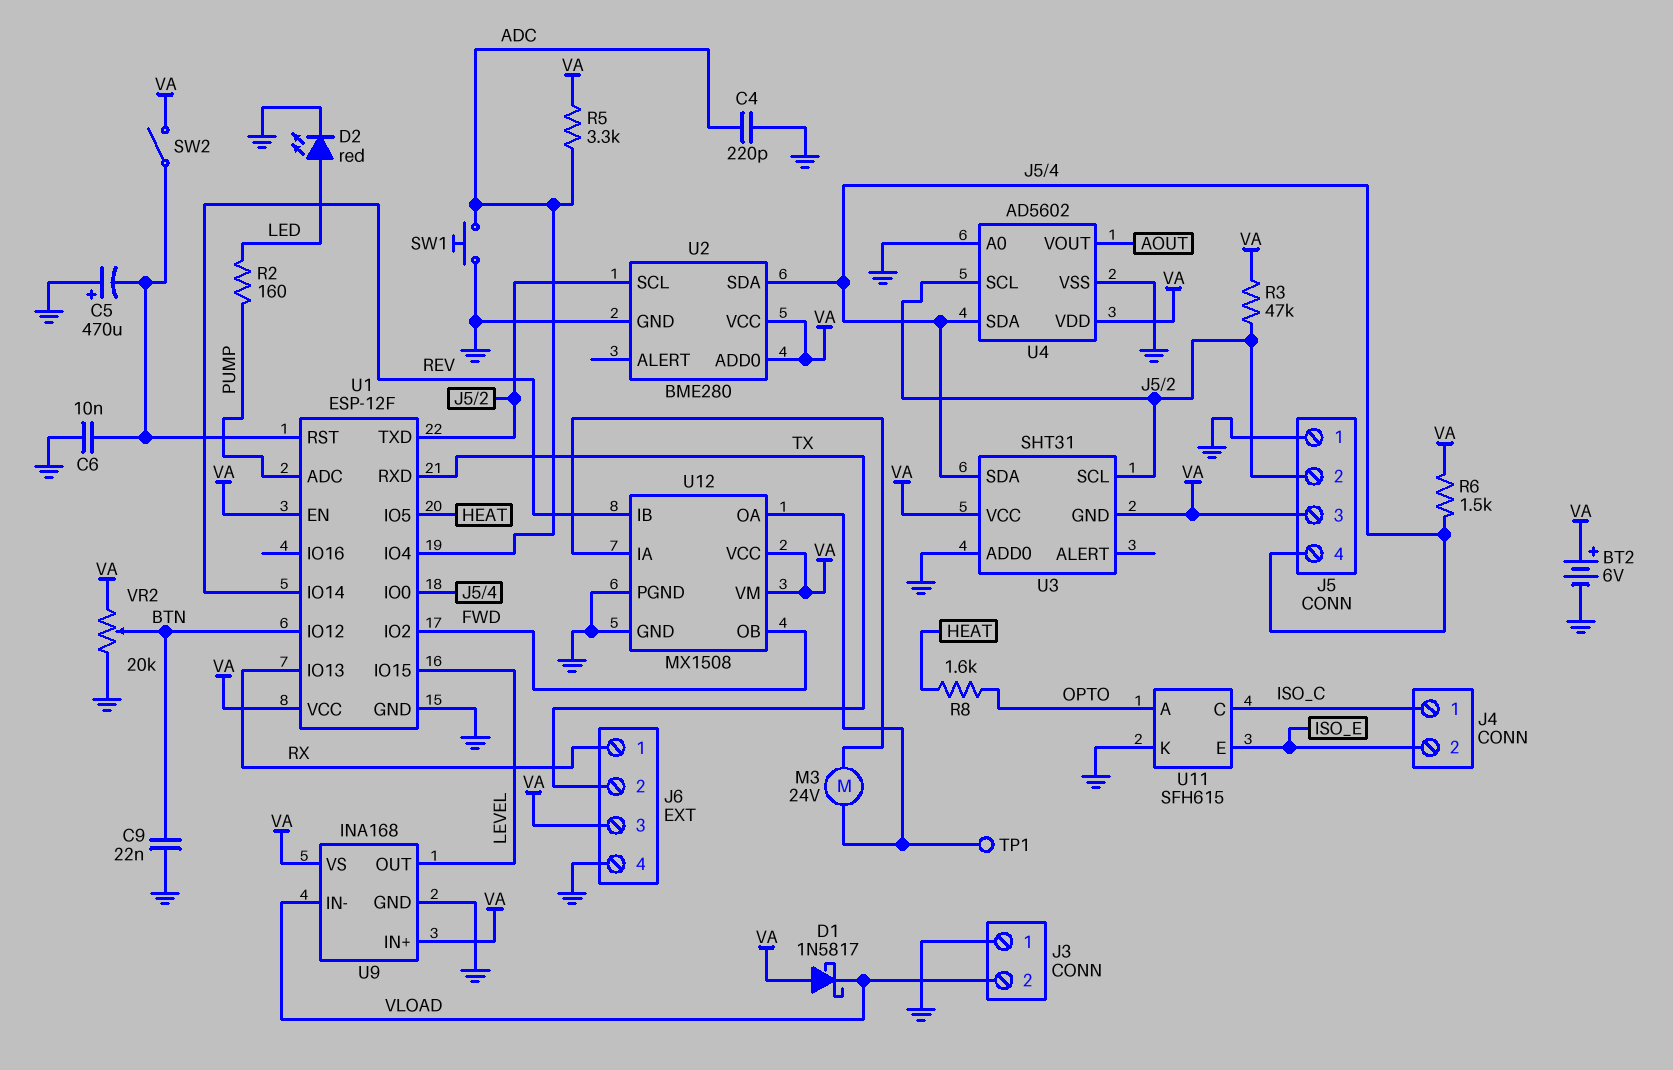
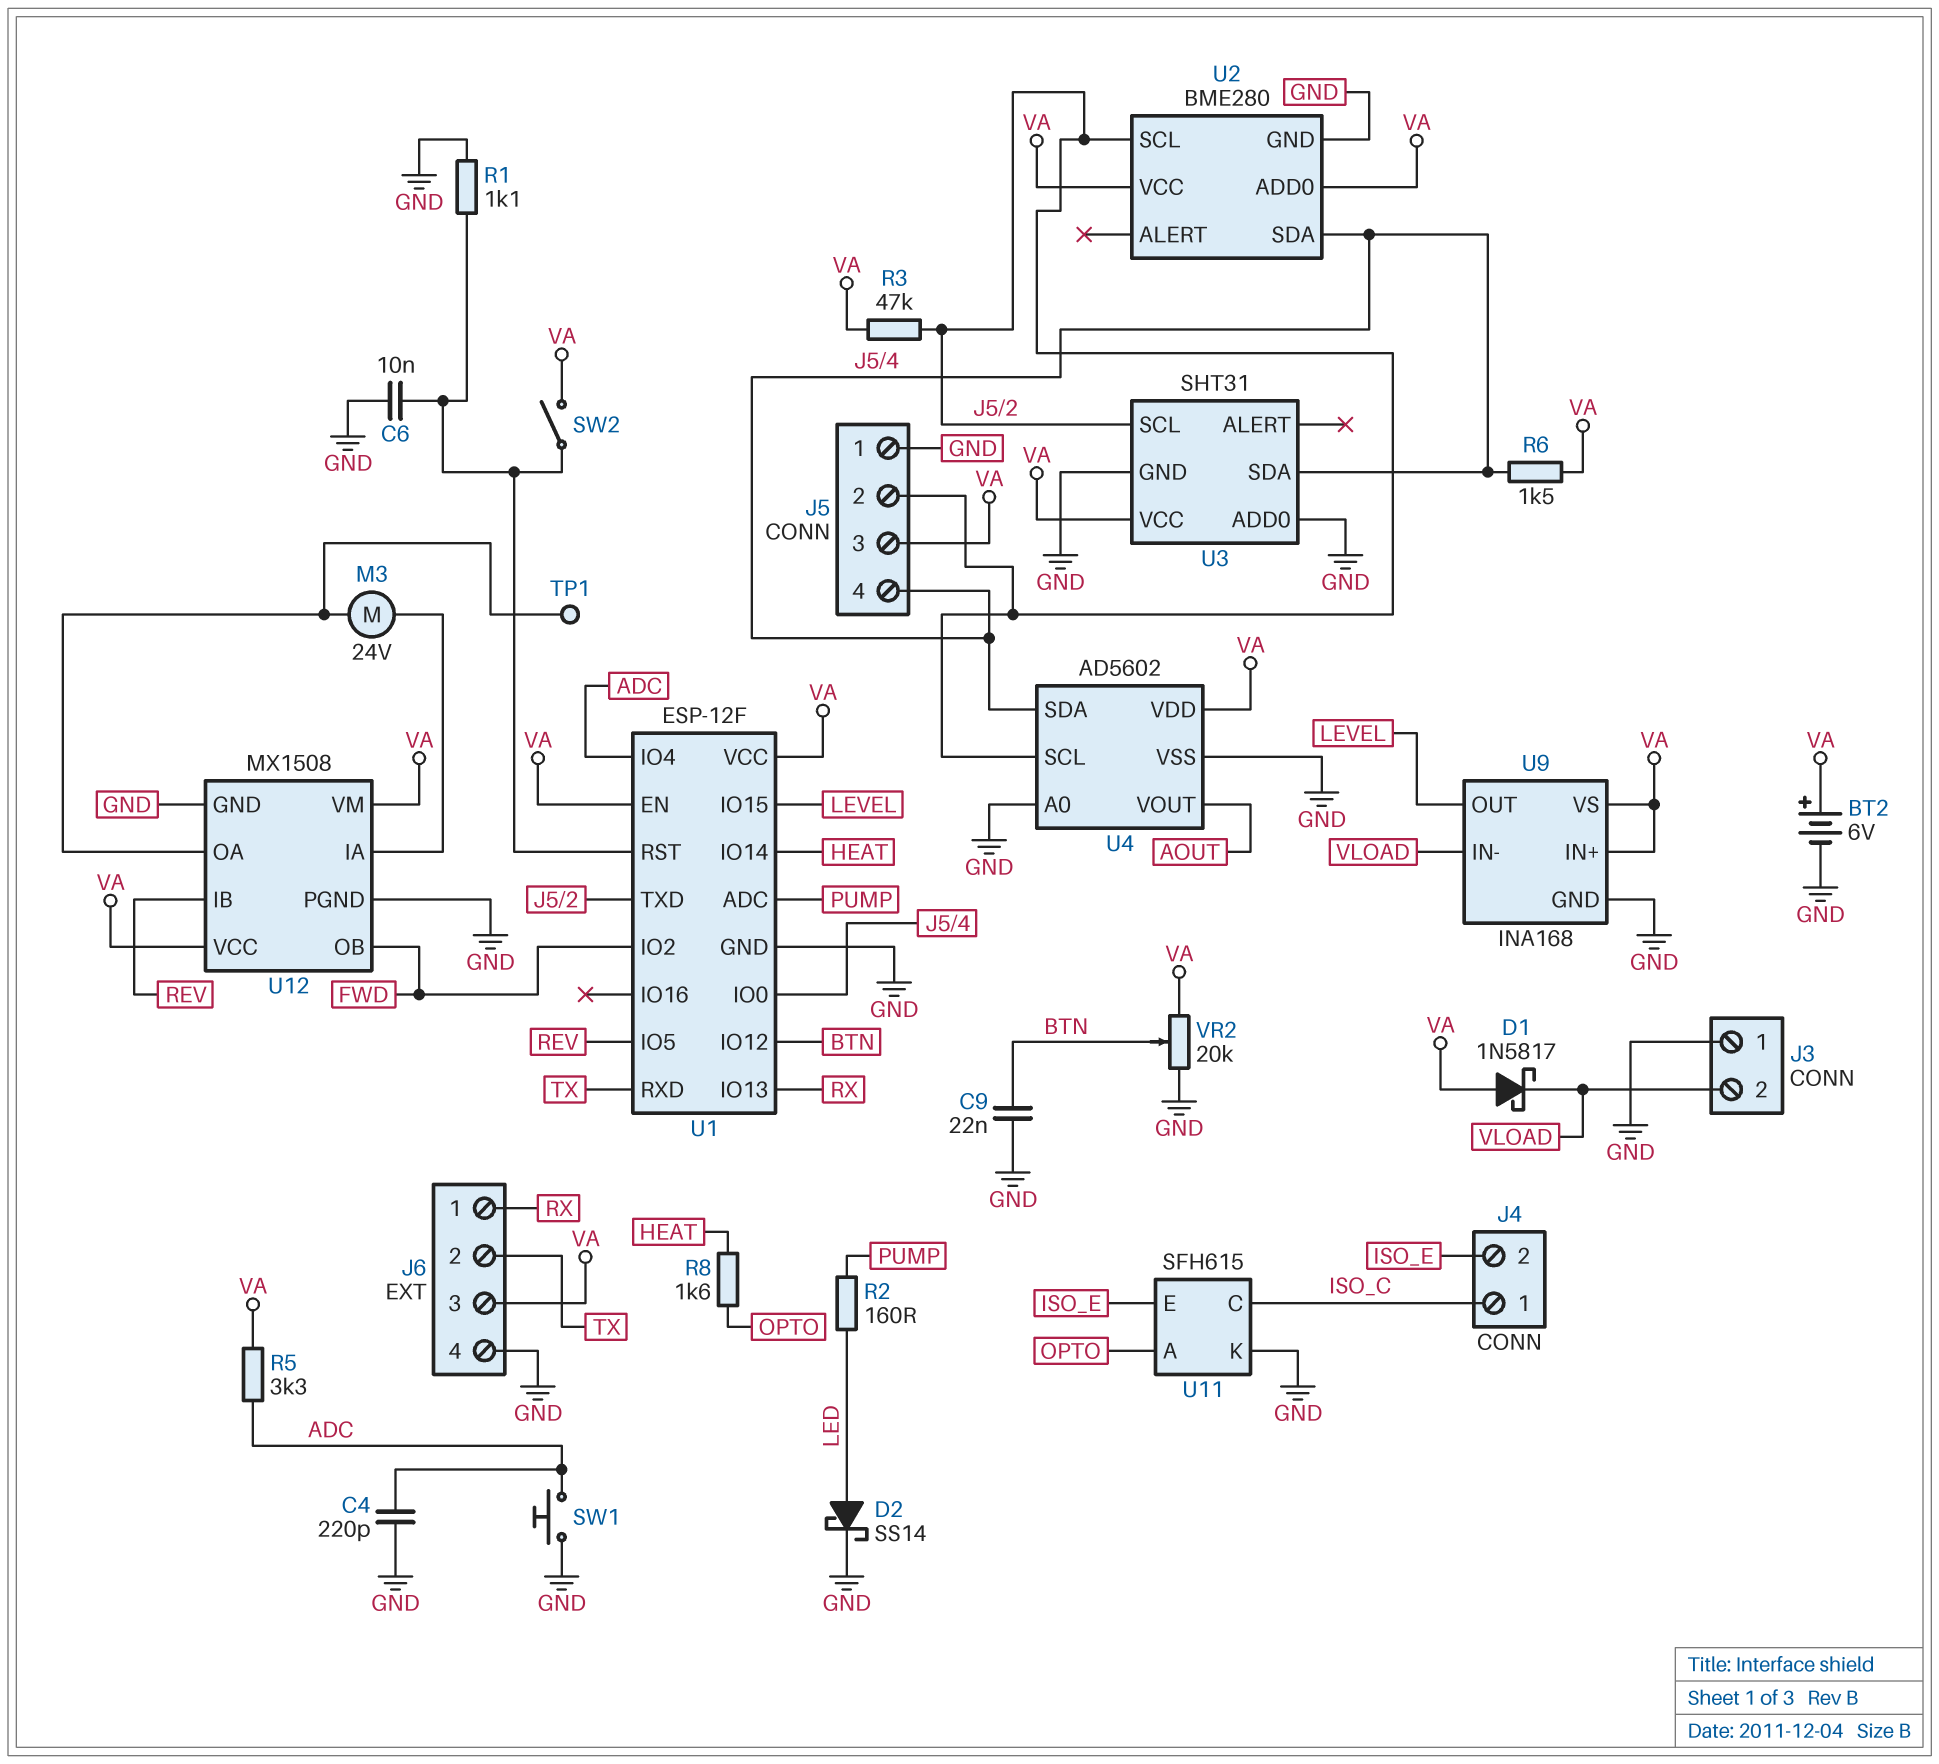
C5: 470uF (plus GND, minus U1/RST) -> none
D2: LED red (A LED, K GND) -> schottky SS14 (A LED, K GND)
R1: none -> 1.1k (GND, U1/RST)
U1 pin IO5: HEAT -> REV
U1 pin IO14: REV -> HEAT
U3 pin GND: VA -> GND

